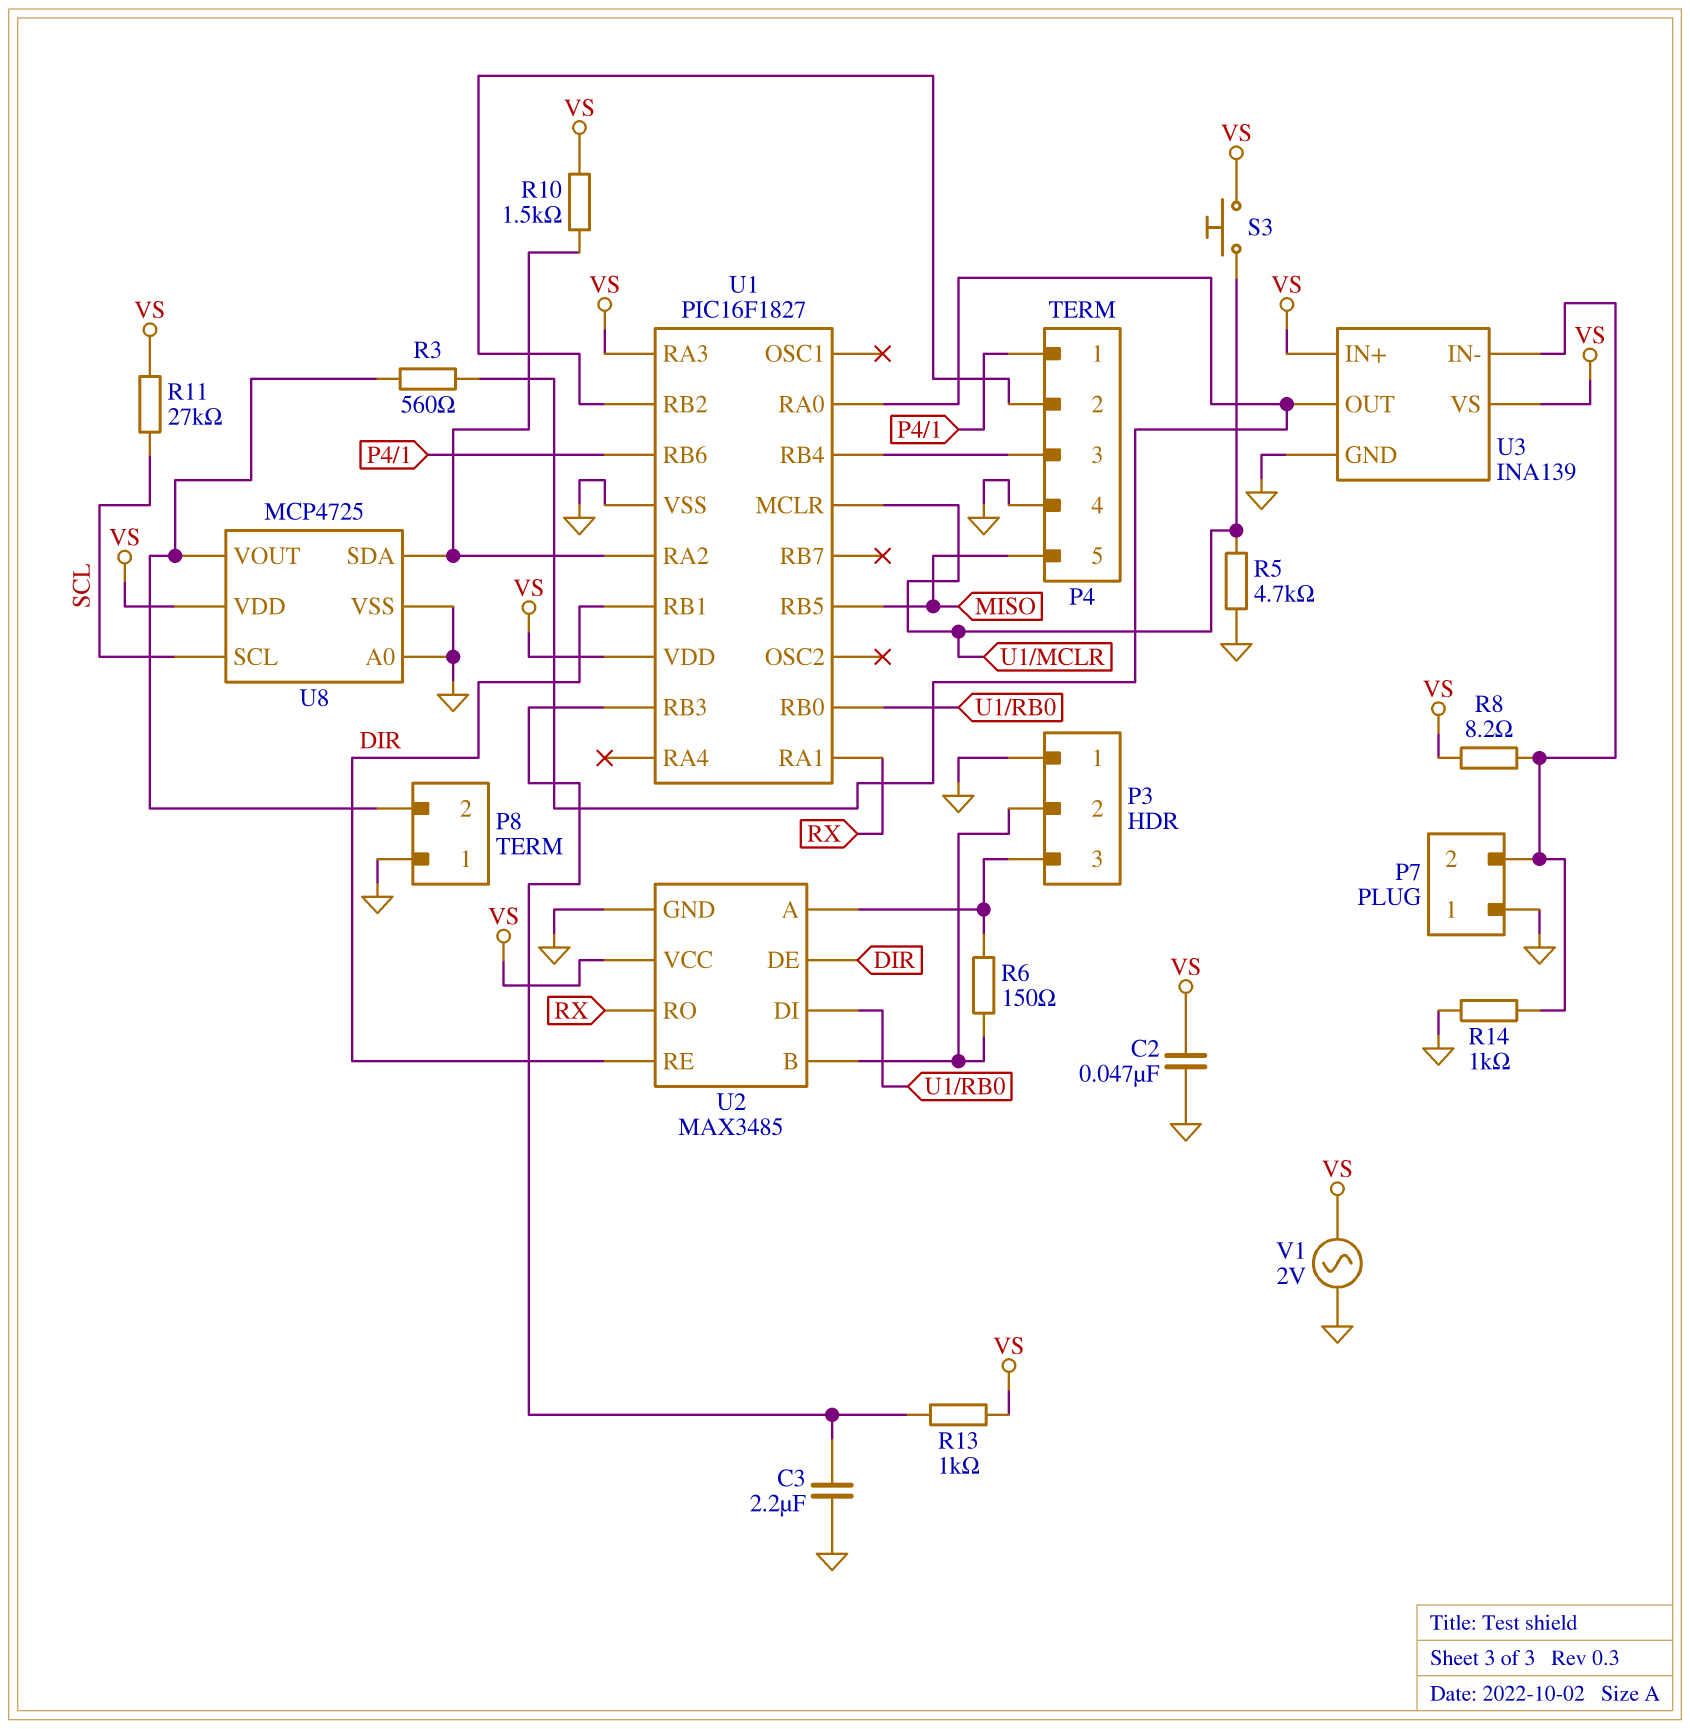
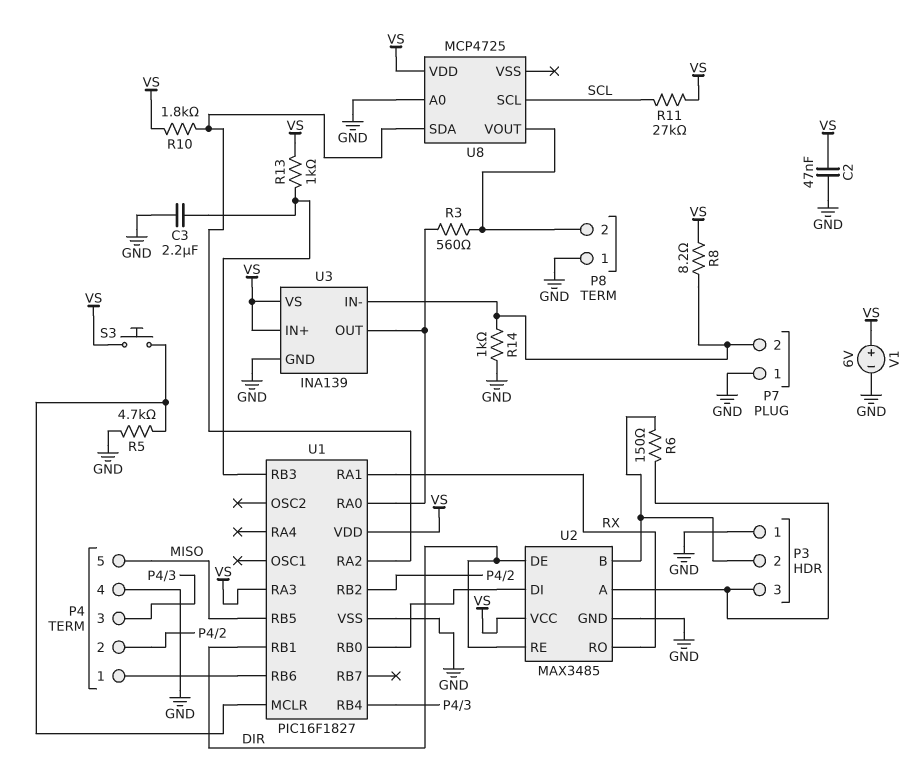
R10: 1.5k (U1/RA2, VS) -> 1.8k (U1/RA2, VS)
U8 pin VSS: GND -> none
V1: AC 2V (GND, VS) -> 6V (plus VS, minus GND)

